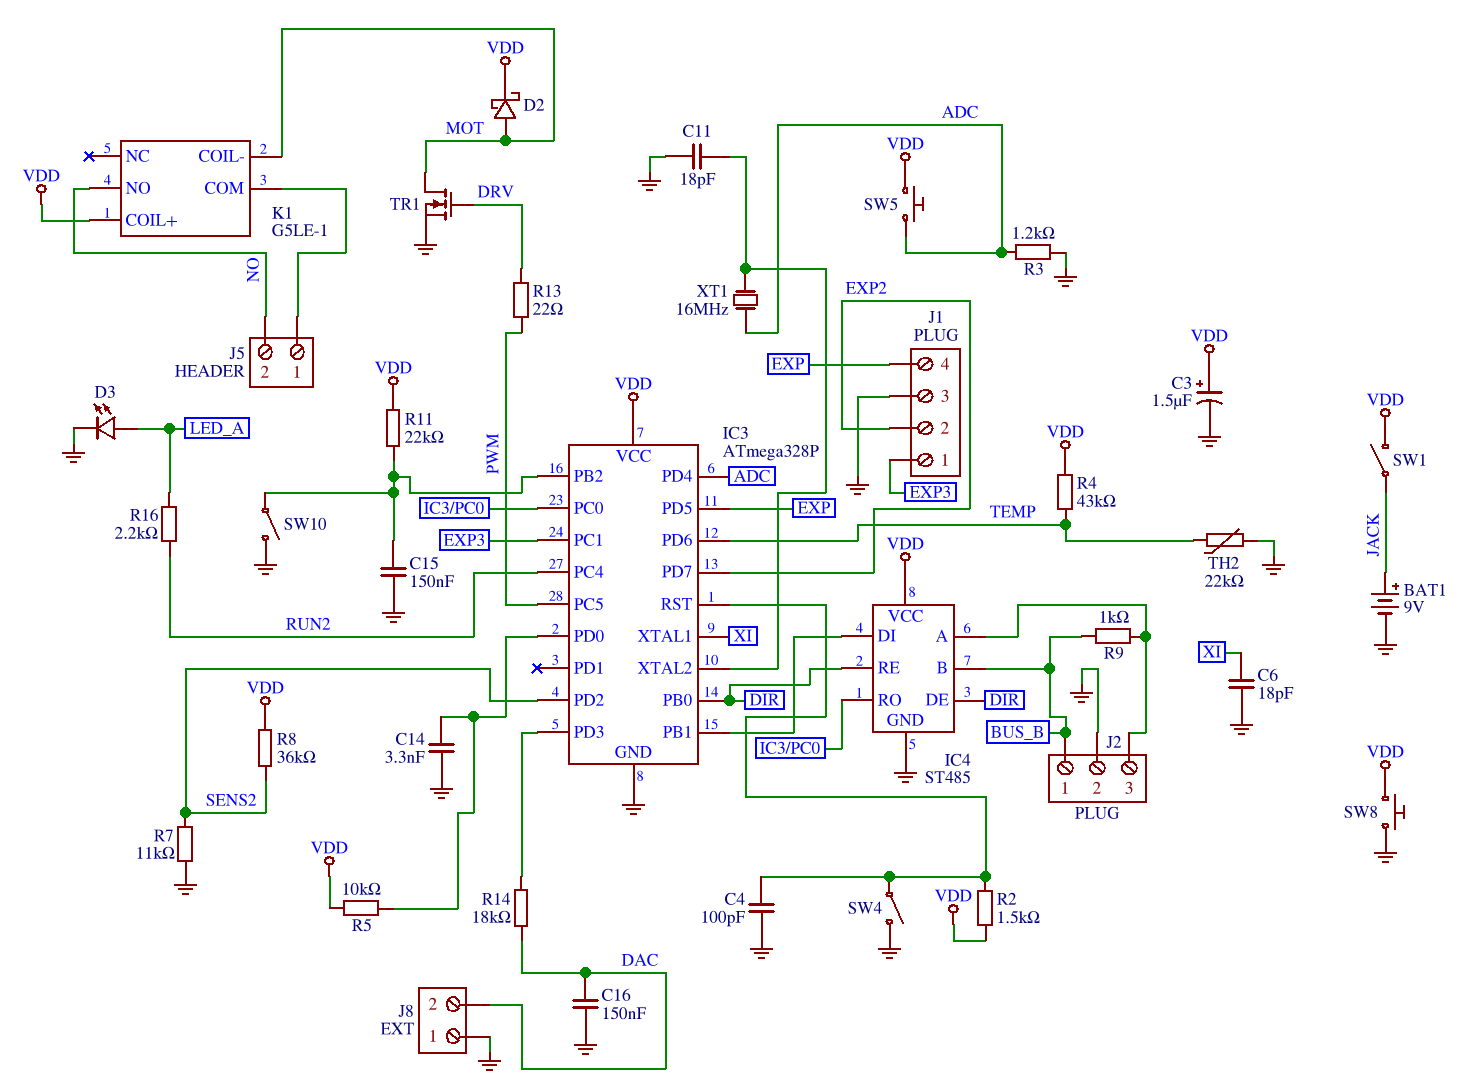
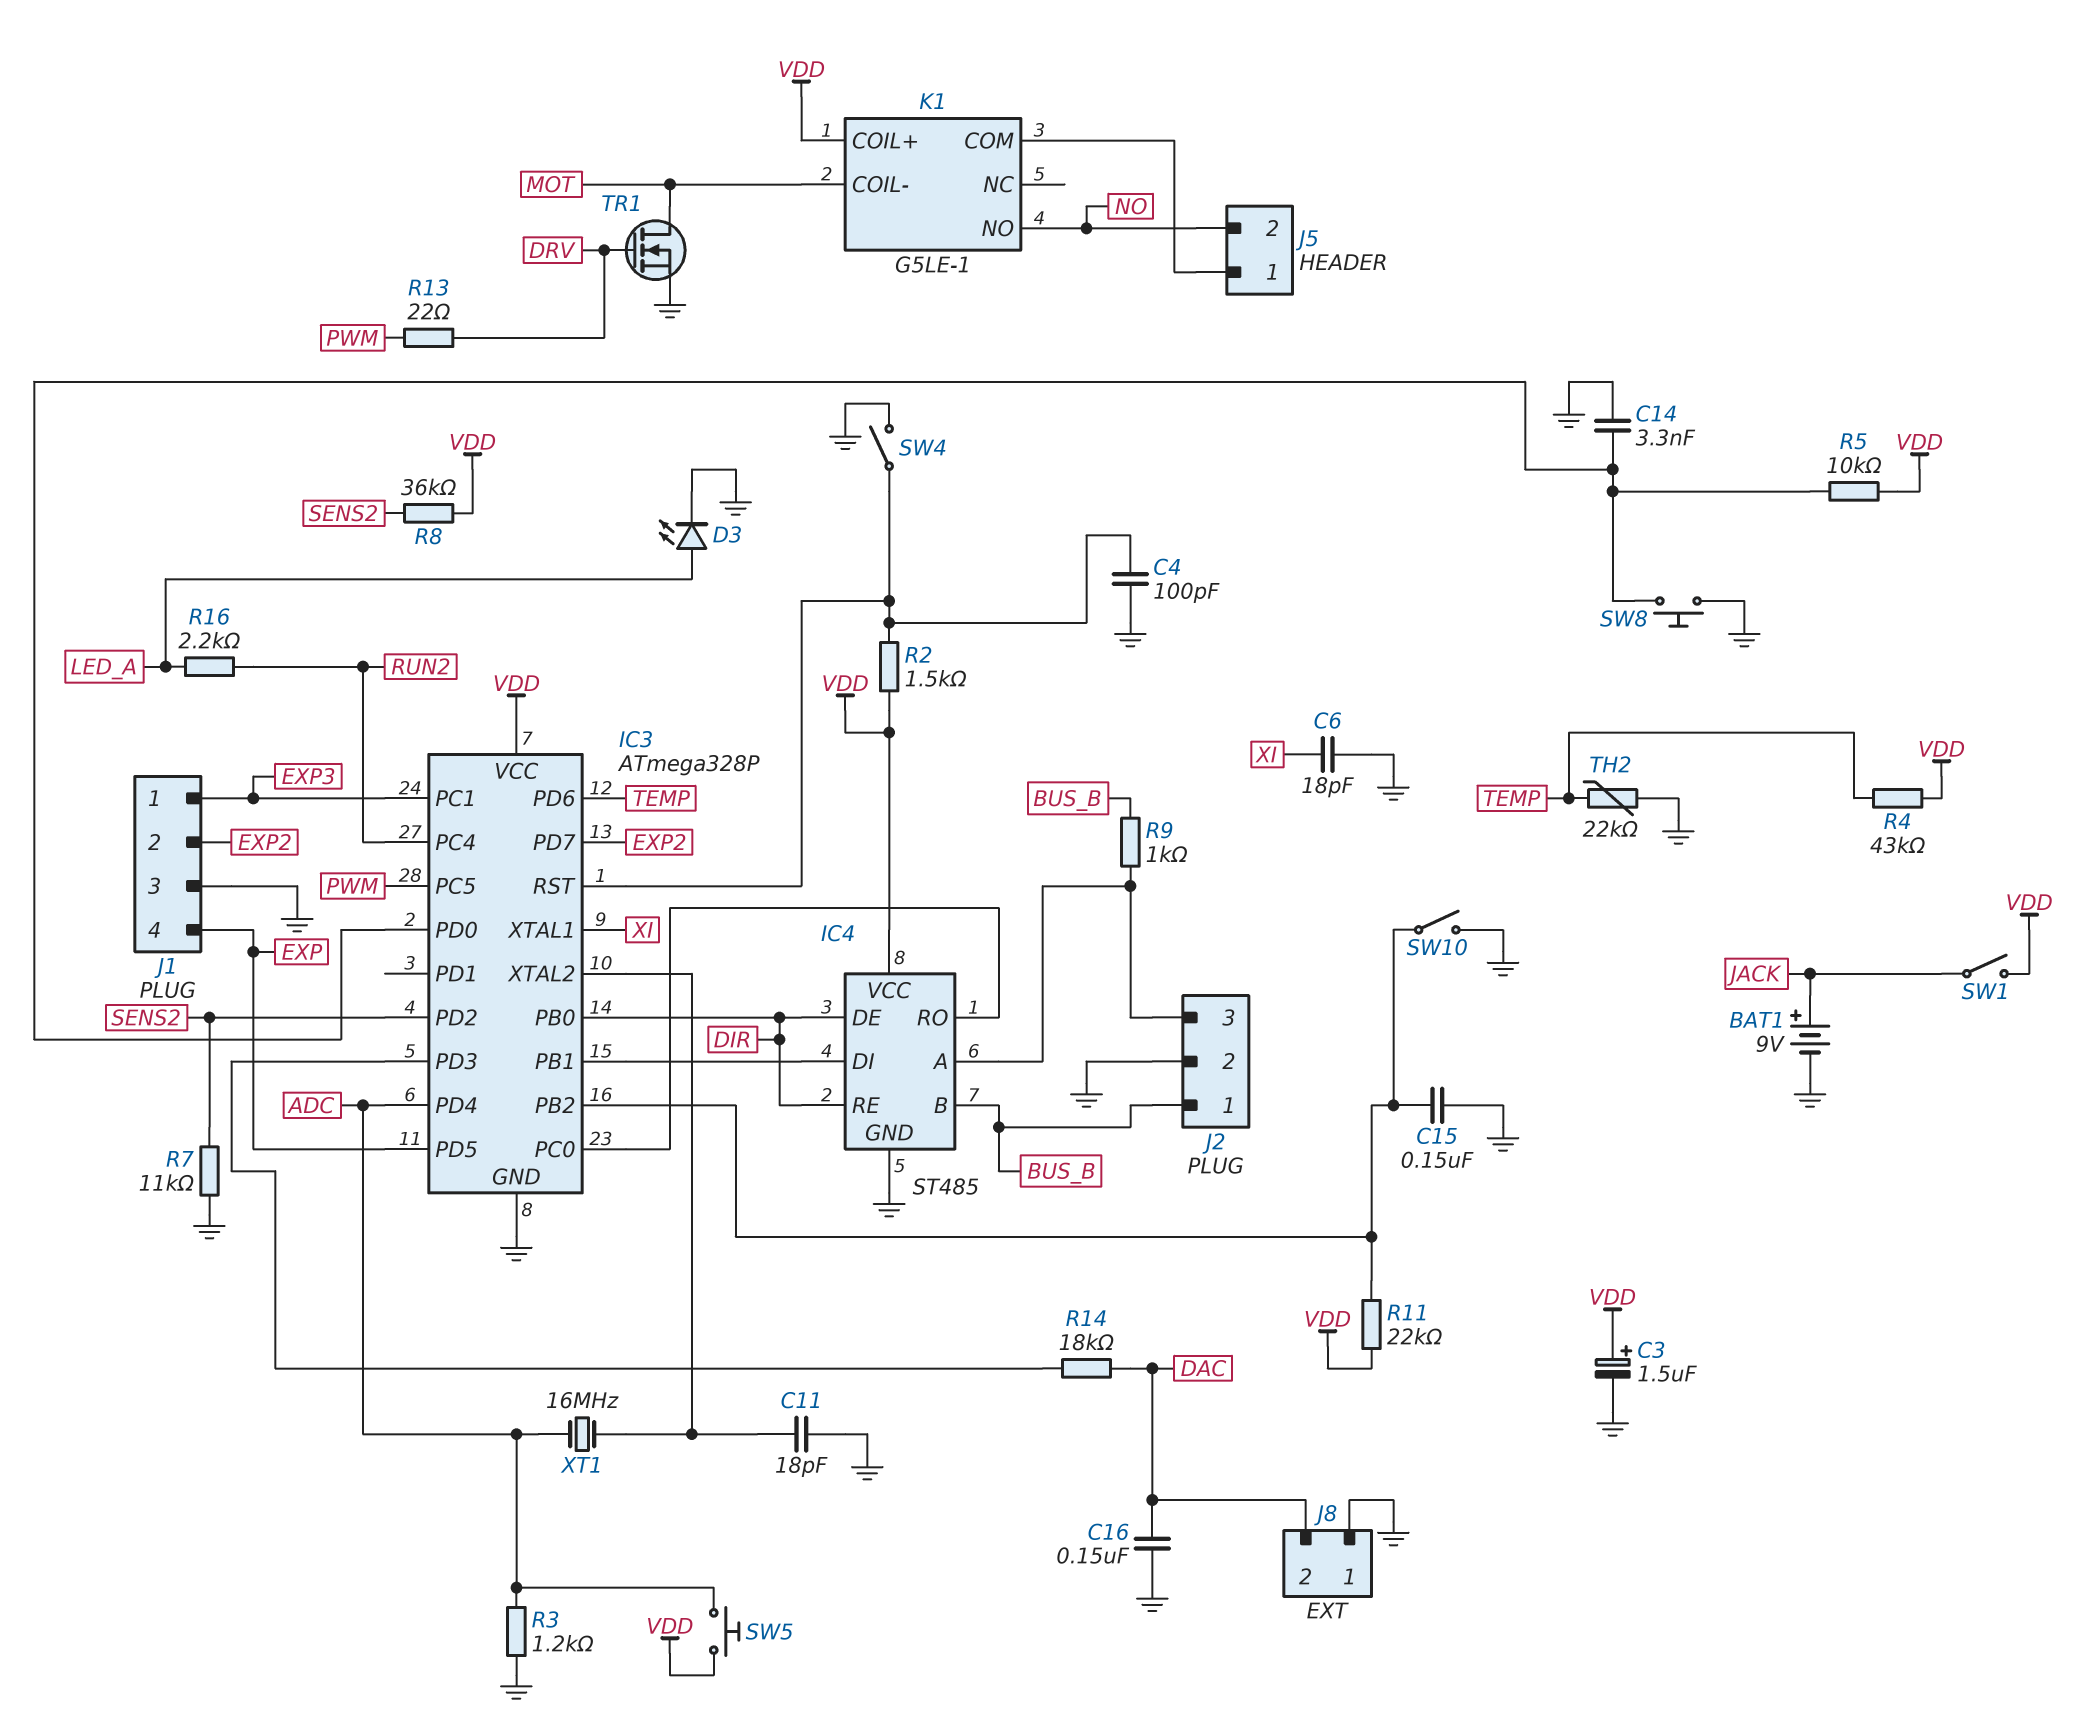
D2: schottky (A MOT, K VDD) -> none
SW8: button (GND, VDD) -> button (GND, IC3/PD0)

